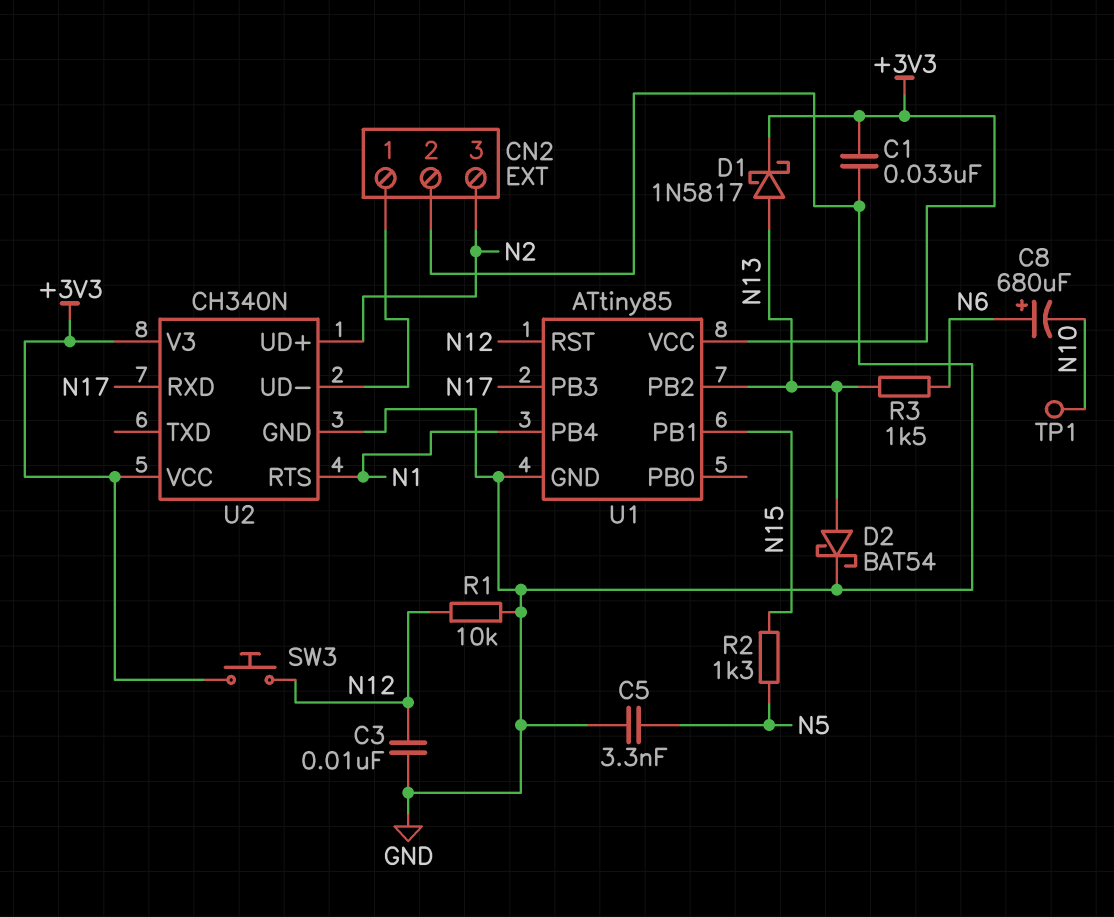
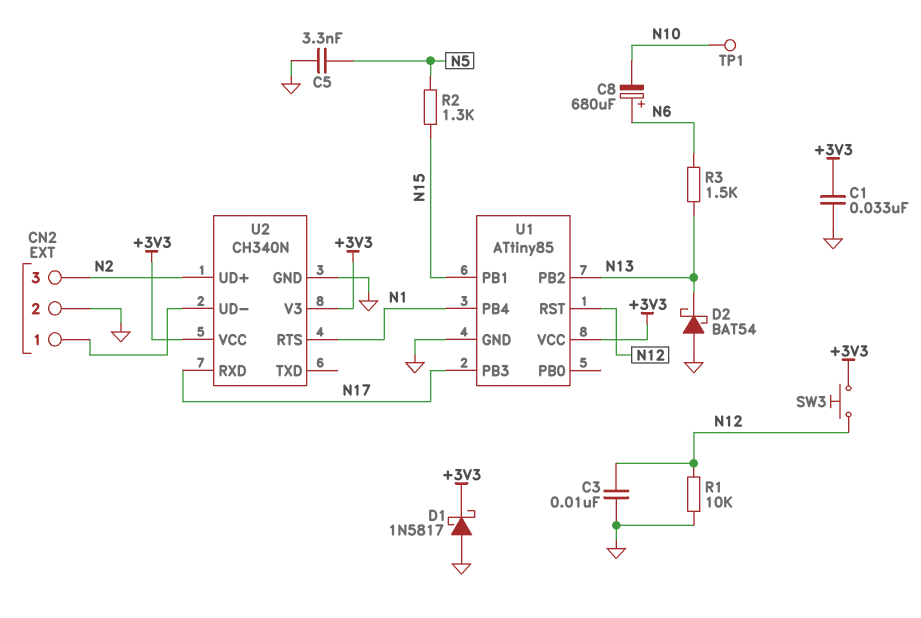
D1: schottky 1N5817 (A N13, K +3V3) -> schottky 1N5817 (A GND, K +3V3)
D2: schottky BAT54 (A N13, K GND) -> schottky BAT54 (A GND, K N13)

